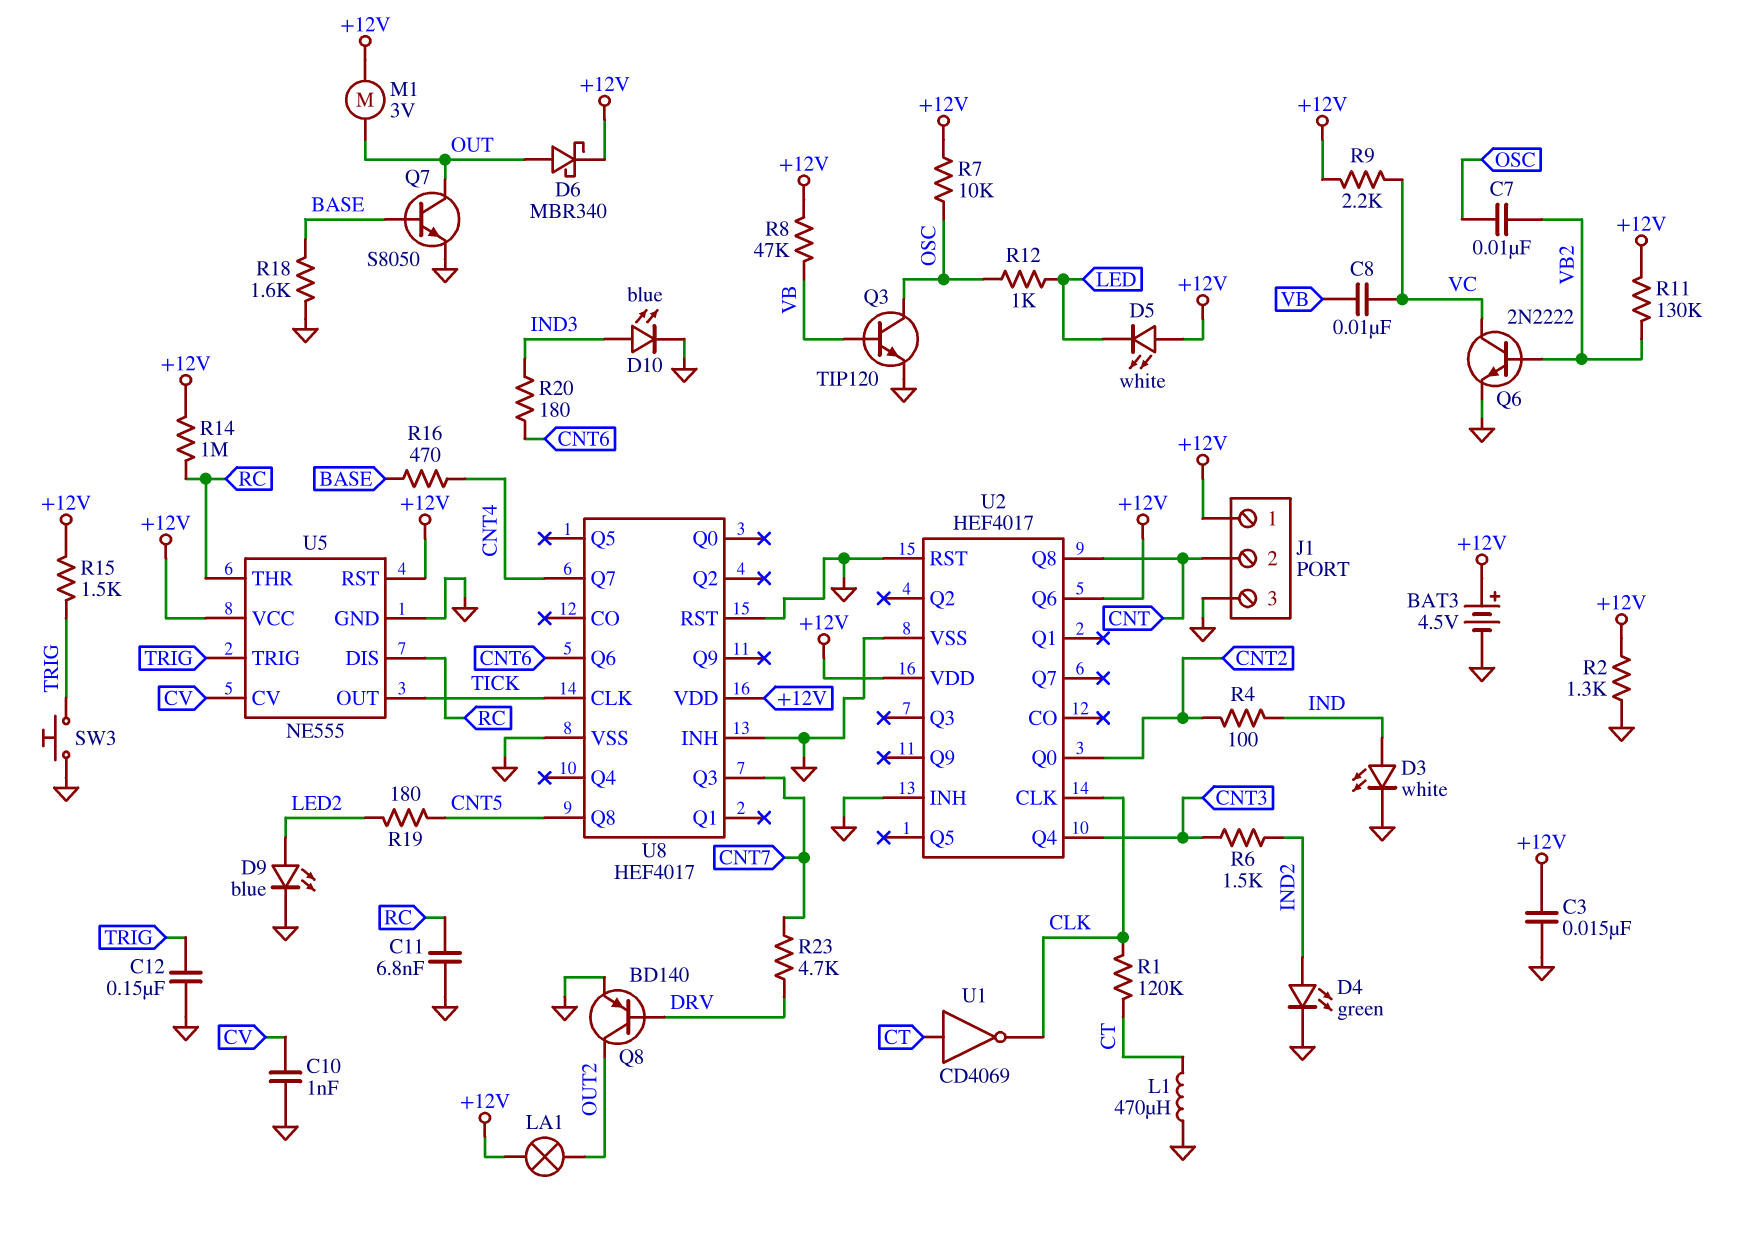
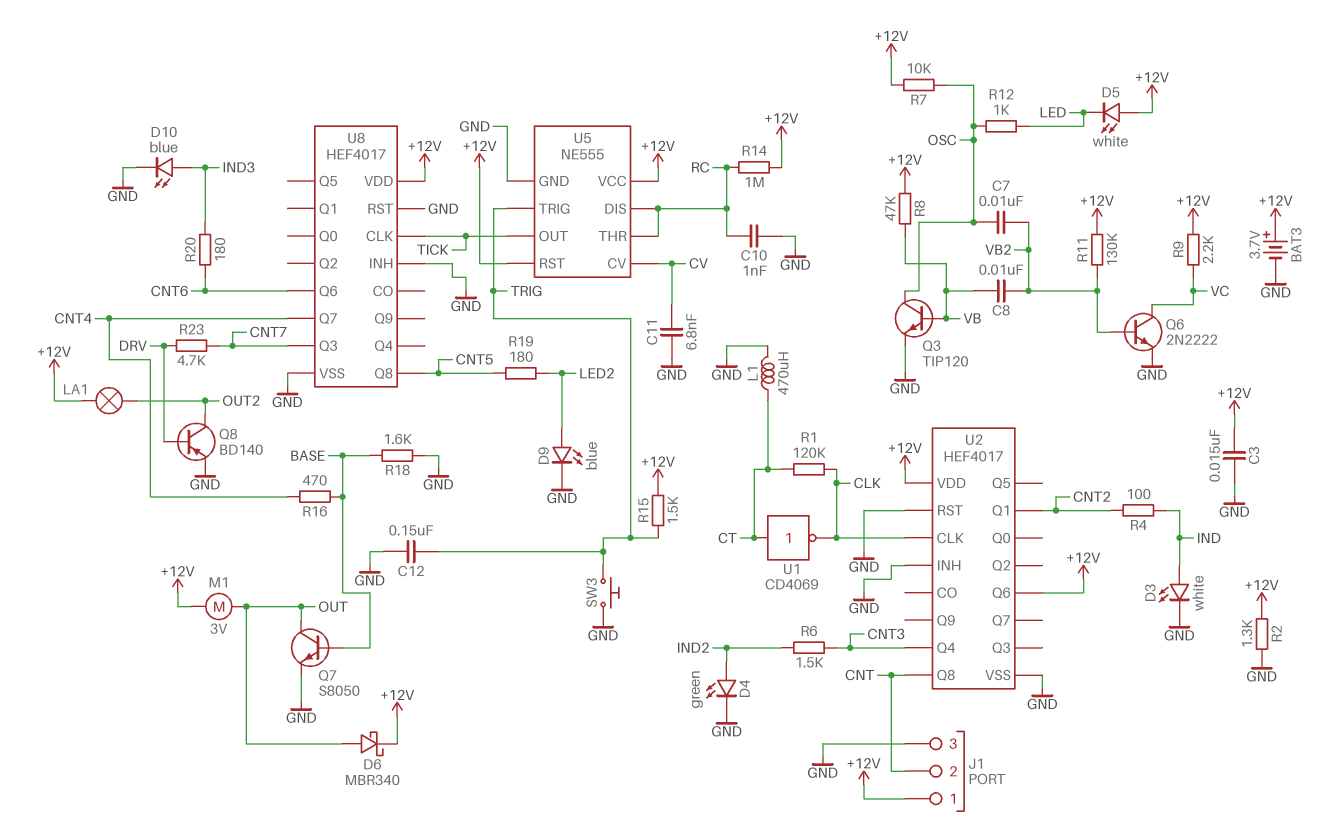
BAT3: 4.5V (plus +12V, minus GND) -> 3.7V (plus +12V, minus GND)
C8: 10nF (VB, VC) -> 10nF (VB, VB2)
C10: 1nF (CV, GND) -> 1nF (GND, RC)
C11: 6.8nF (GND, RC) -> 6.8nF (CV, GND)
U2 pin Q0: CNT2 -> none
U2 pin Q1: none -> CNT2

